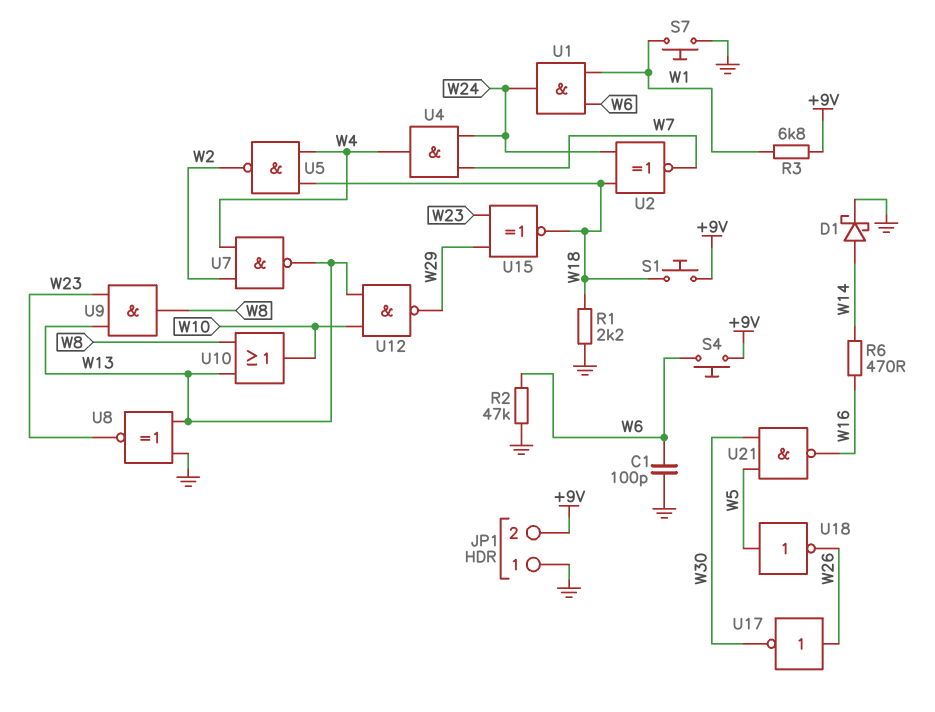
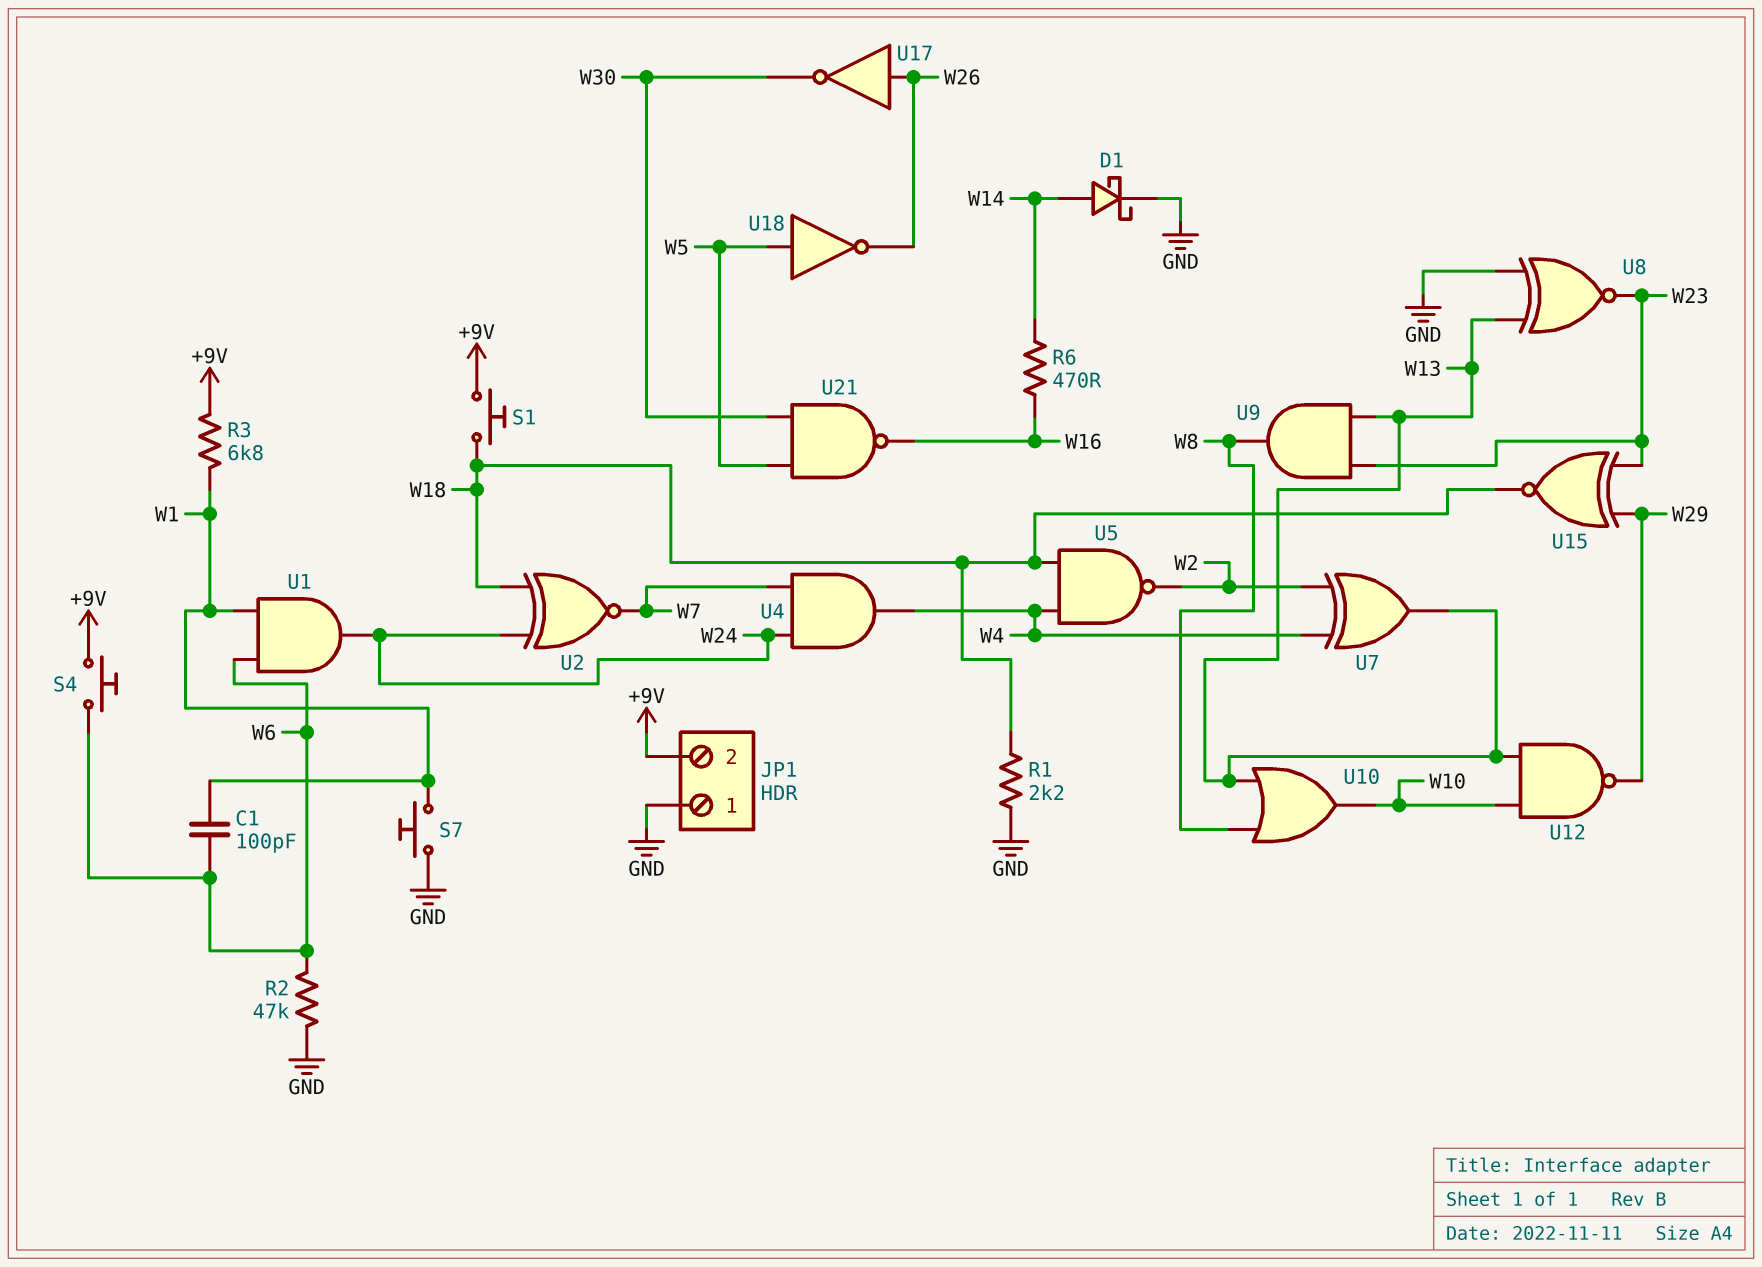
C1: 100pF (GND, W6) -> 100pF (W1, W6)
U7: NAND (in W2, in W4, out W13) -> XOR (in W2, in W4, out W13)

